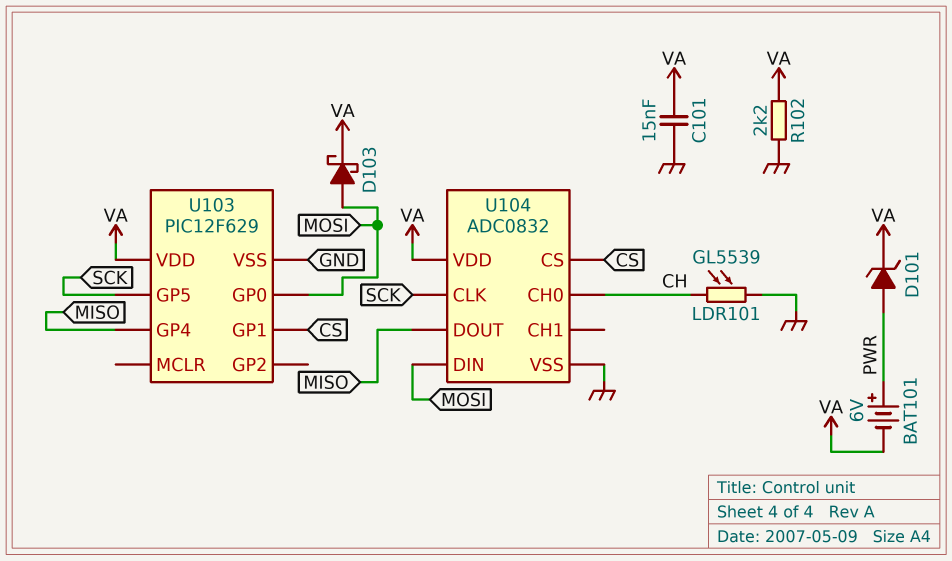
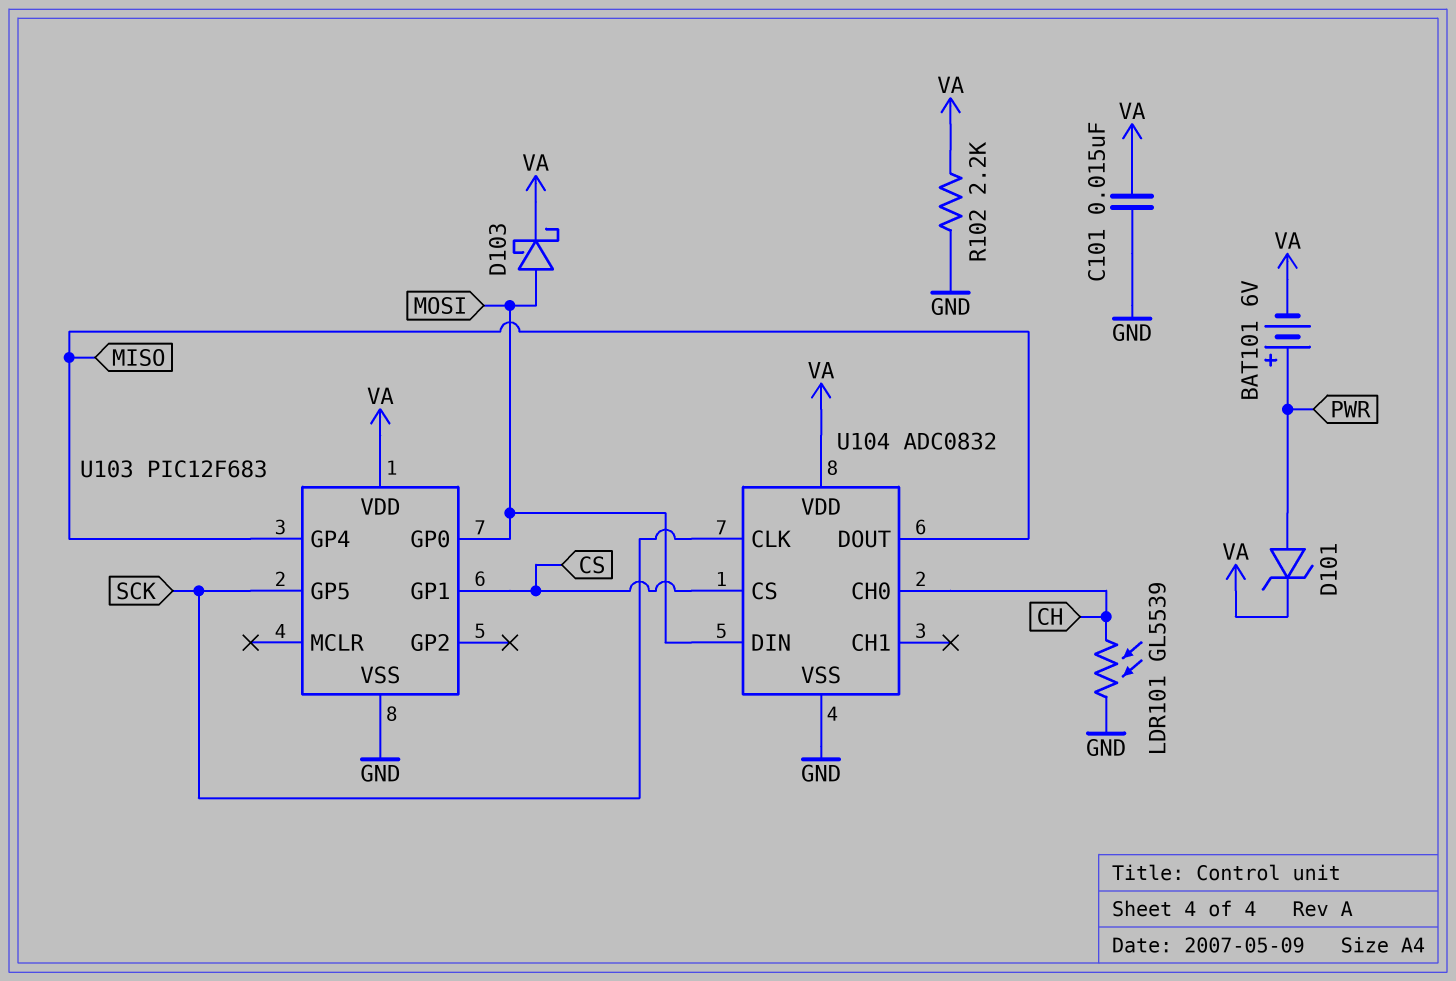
U103: PIC12F629 -> PIC12F683

